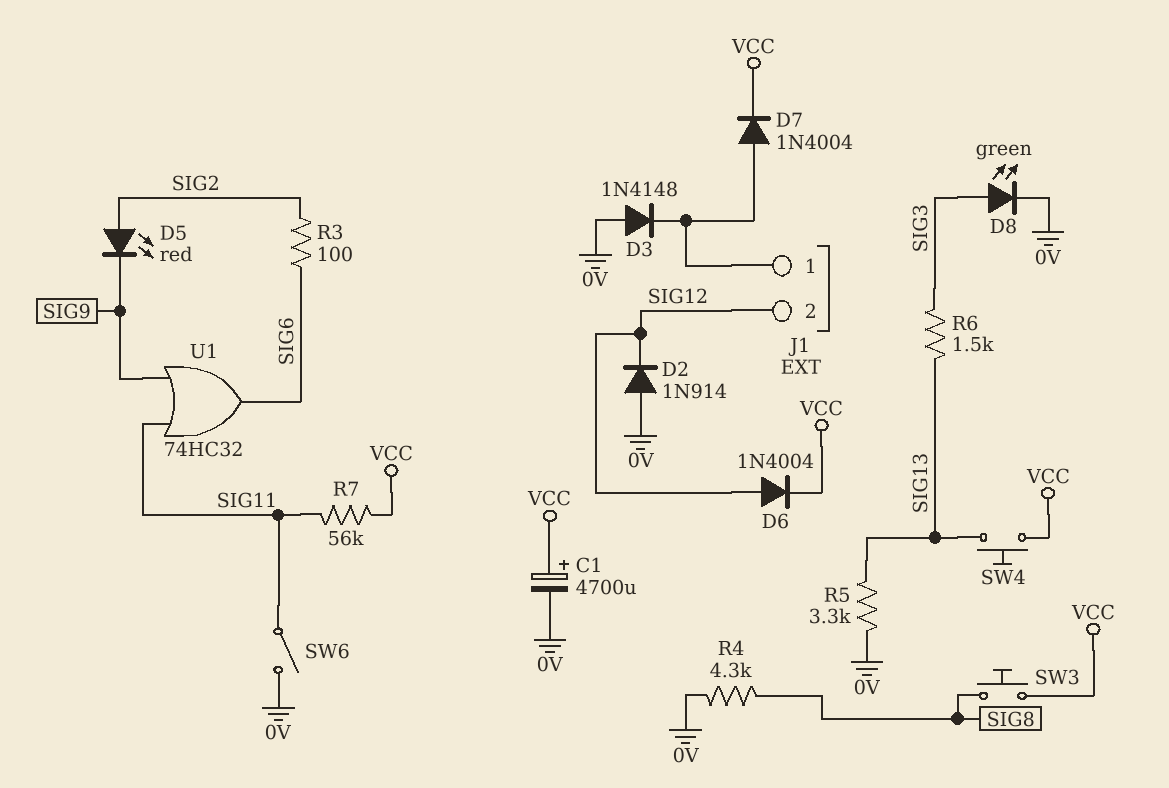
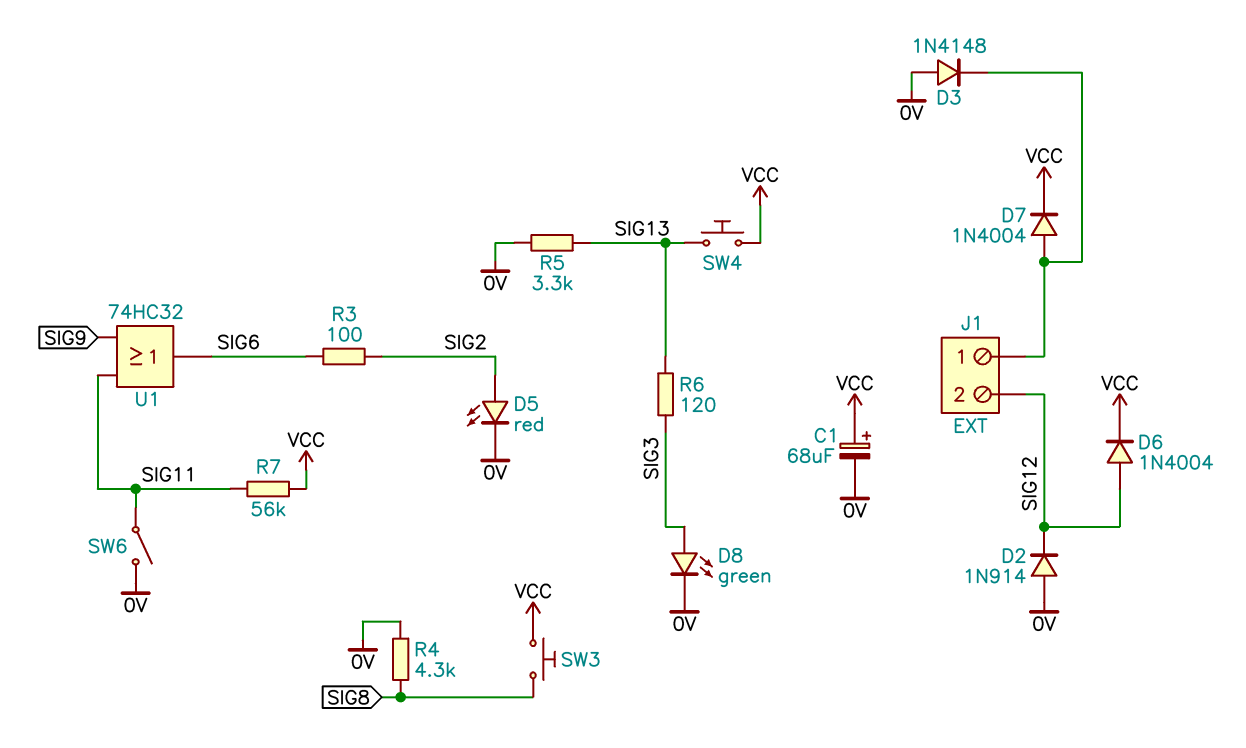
C1: 4700uF (plus VCC, minus 0V) -> 68uF (plus VCC, minus 0V)
D5: LED red (A SIG2, K SIG9) -> LED red (A SIG2, K 0V)
R6: 1.5k (SIG3, SIG13) -> 120 (SIG3, SIG13)

